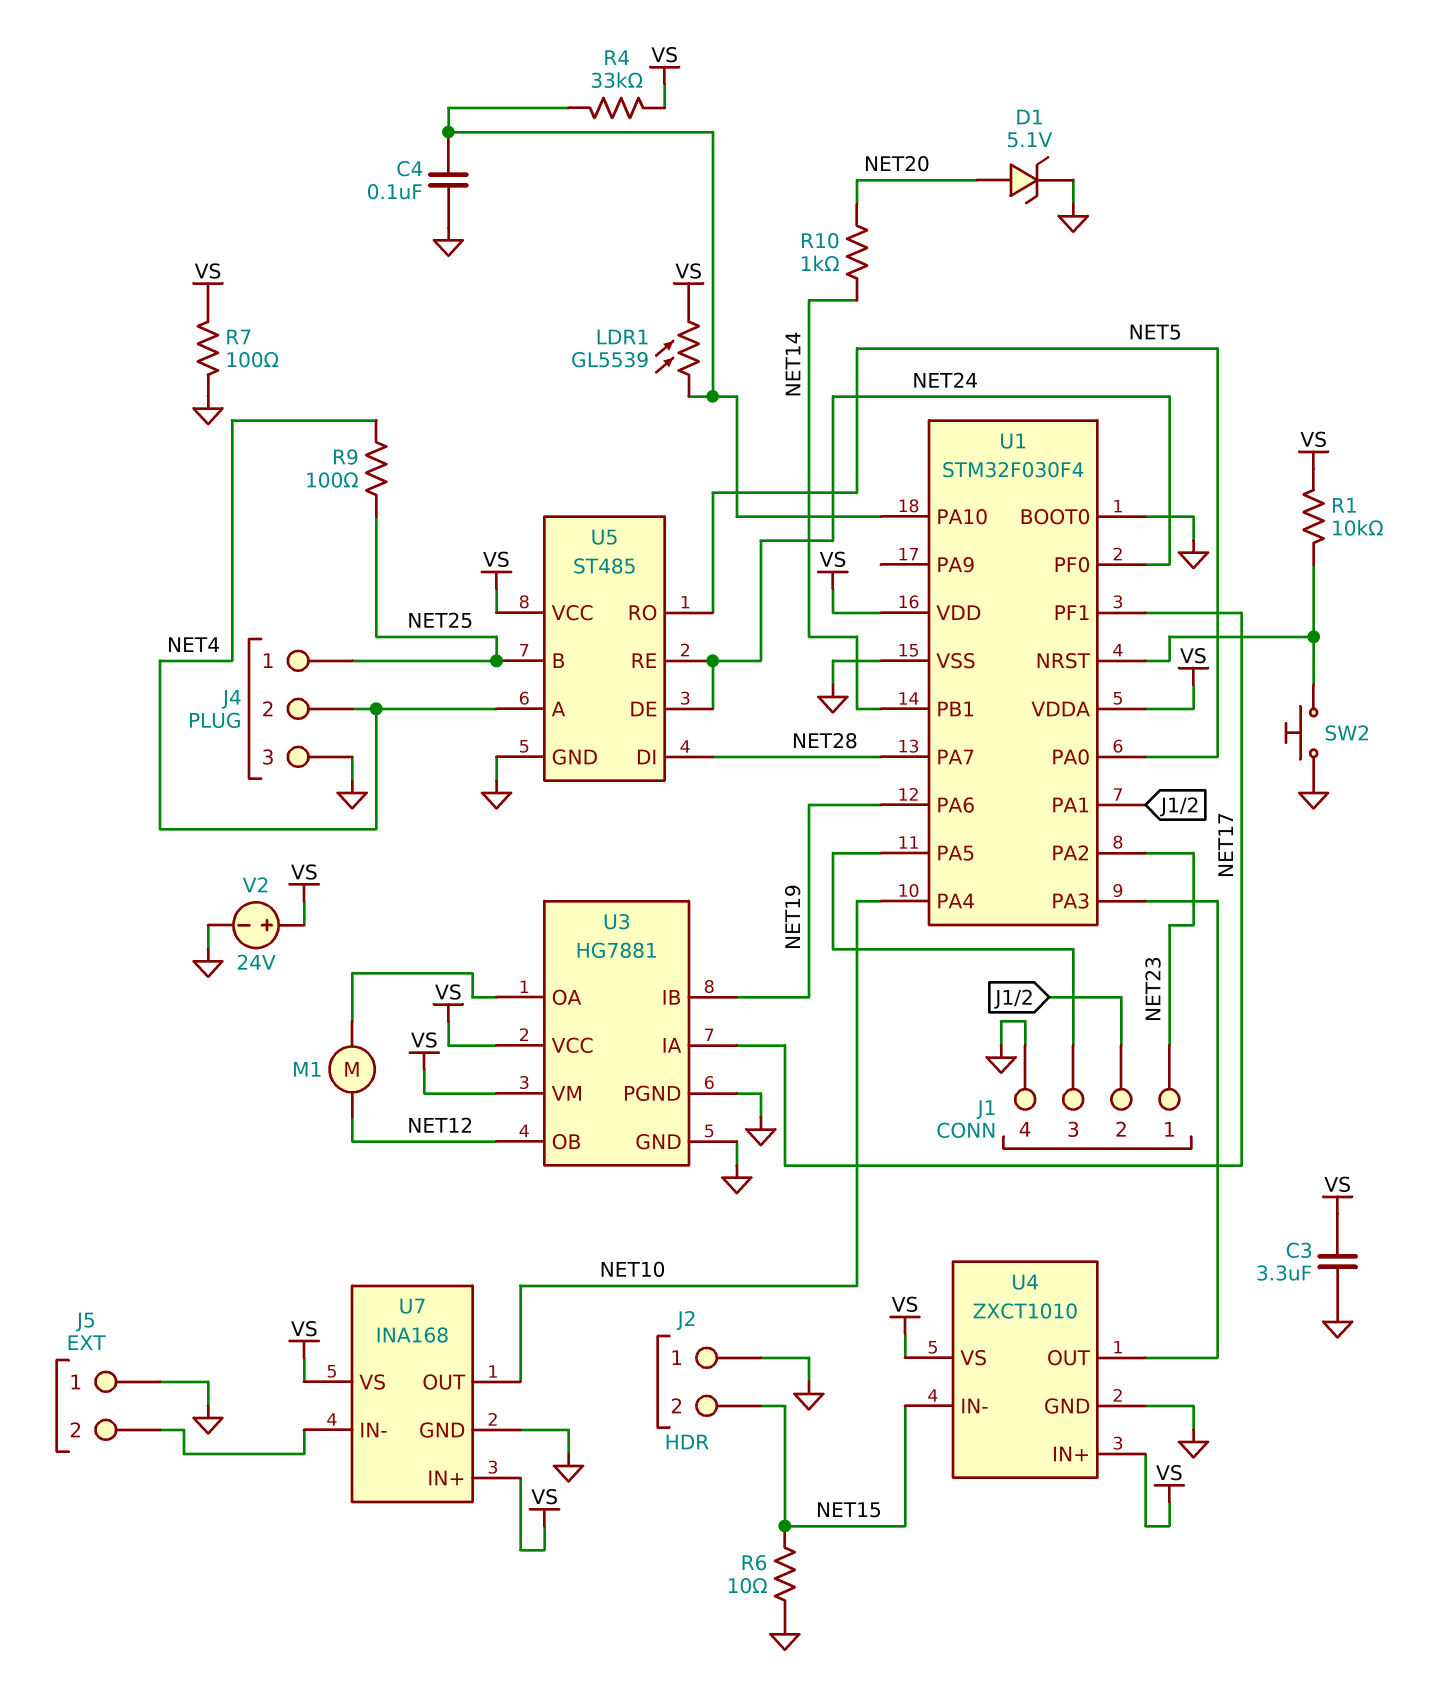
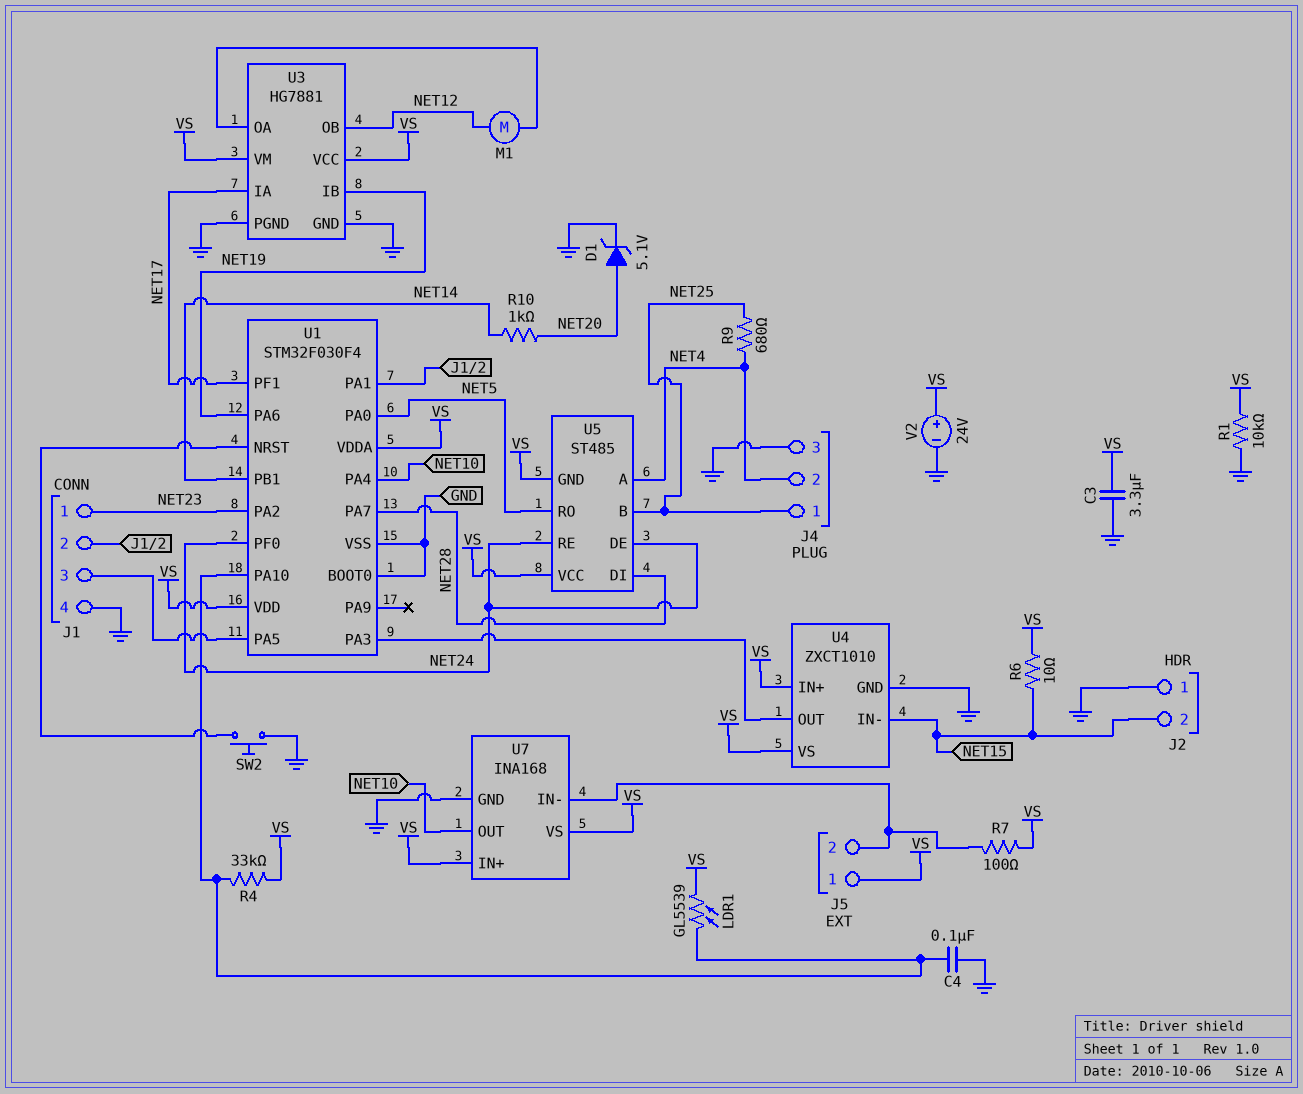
J5 pin 1: GND -> VS
R1: 10k (U1/NRST, VS) -> 10k (GND, VS)
R6: 10 (GND, NET15) -> 10 (NET15, VS)
R7: 100 (GND, VS) -> 100 (J5/2, VS)
R9: 100 (NET4, NET25) -> 680 (NET4, NET25)
U5 pin GND: GND -> VS

